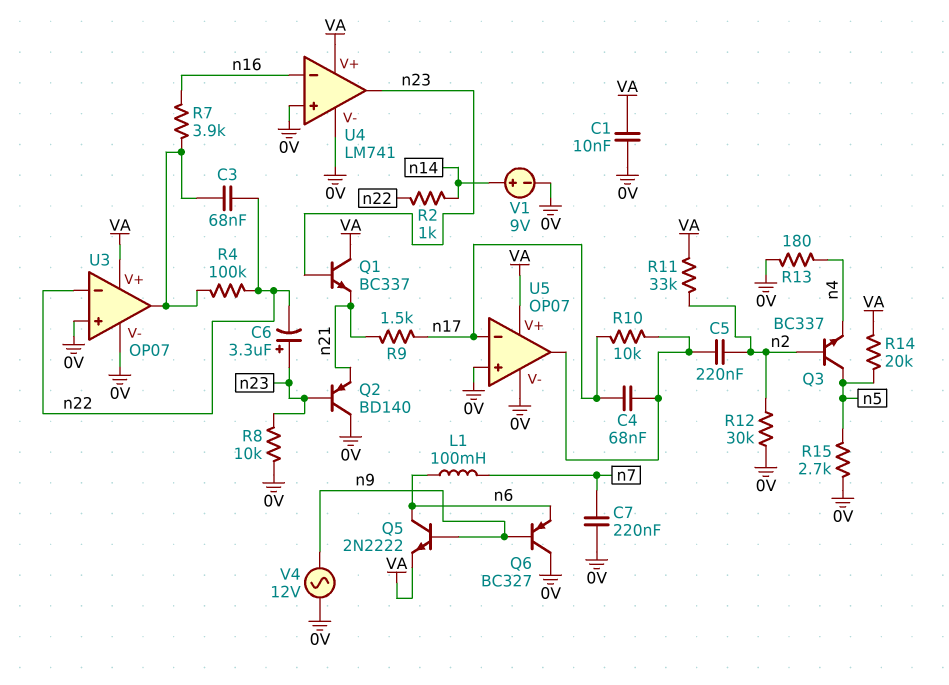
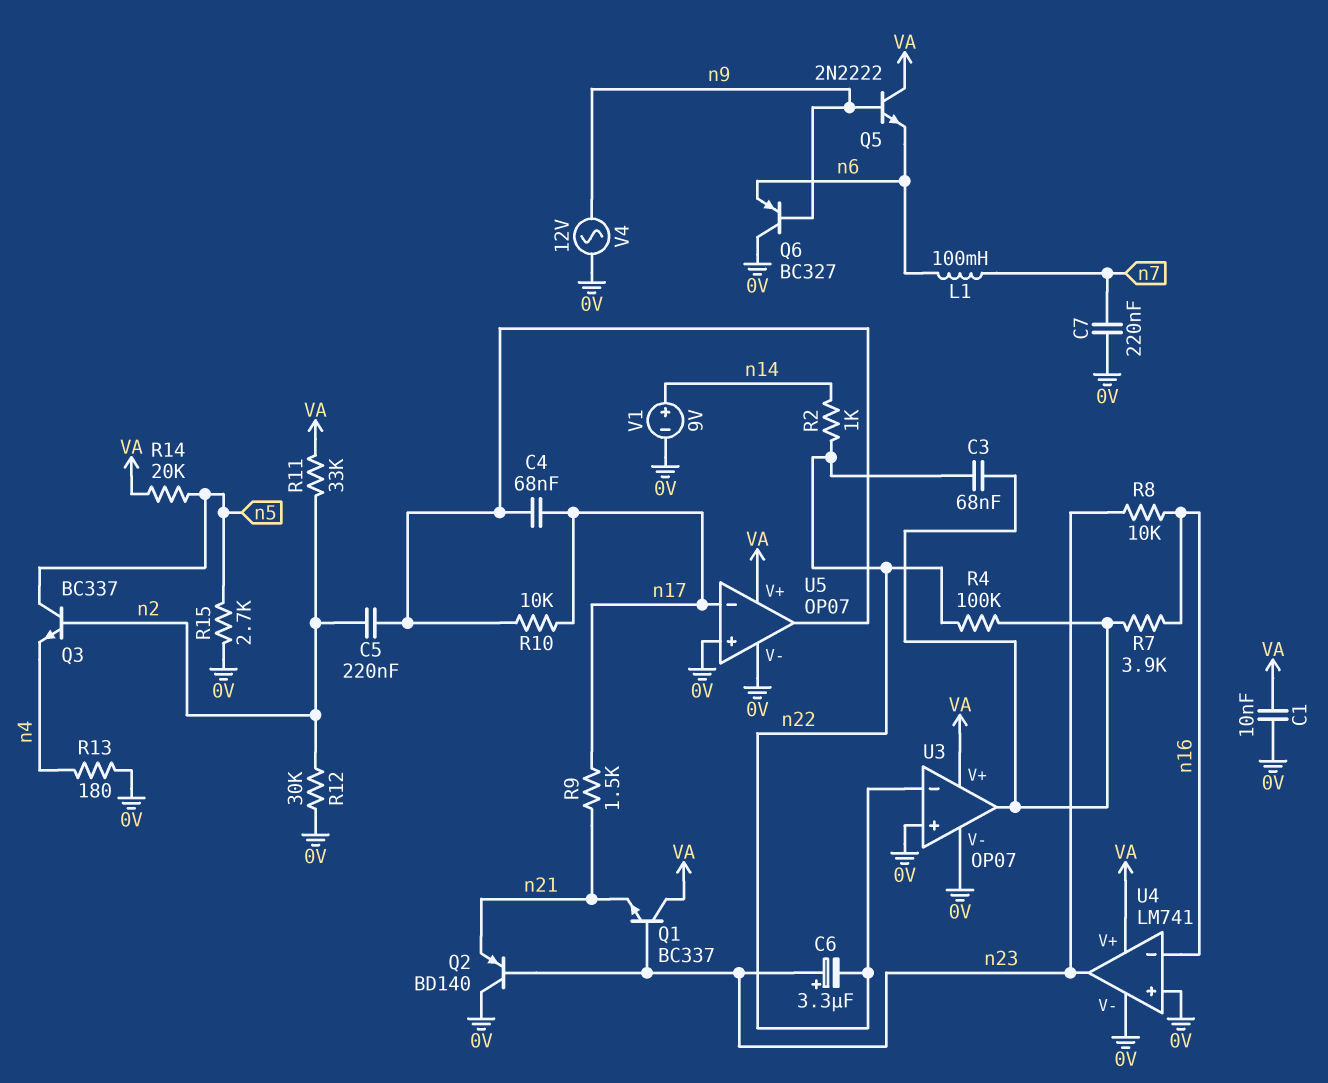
Q5: NPN 2N2222 (B n9, C n6, E VA) -> NPN 2N2222 (B n9, C VA, E n6)
R8: 10k (0V, n23) -> 10k (n16, n23)

